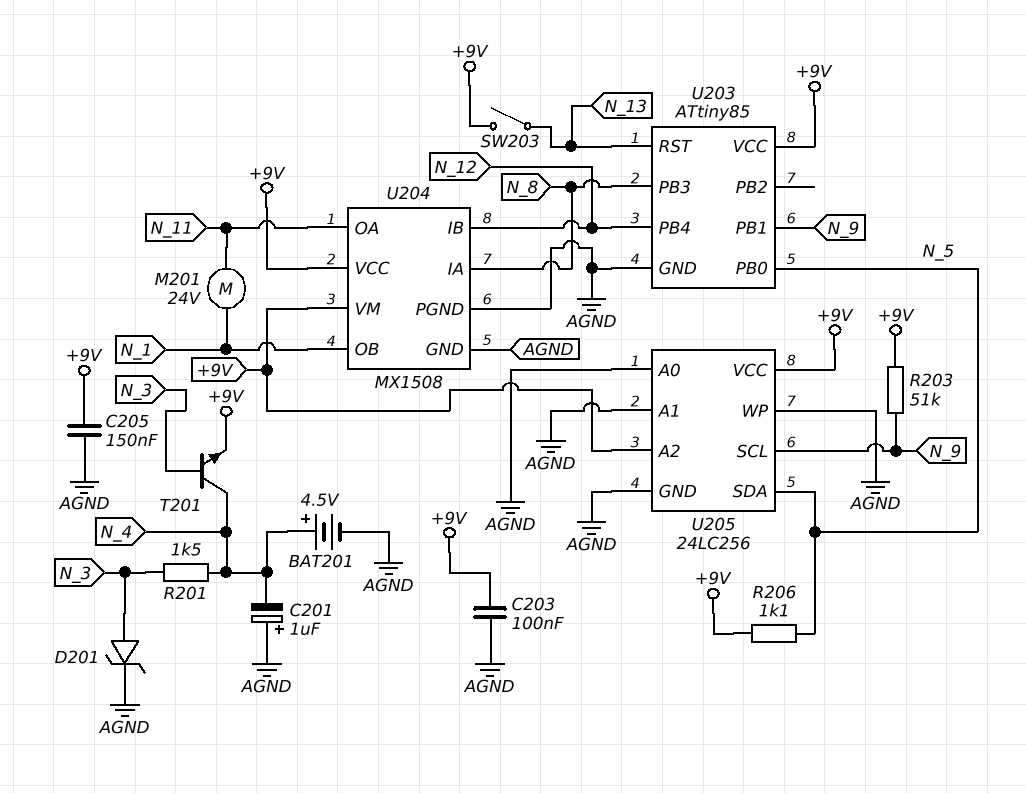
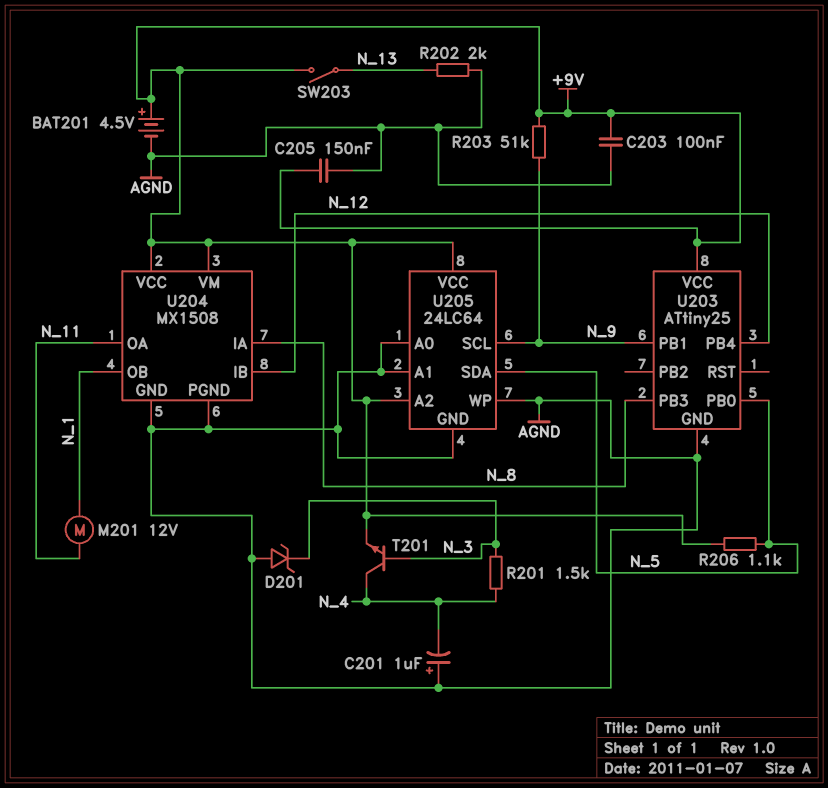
BAT201: 4.5V (plus N_4, minus AGND) -> 4.5V (plus +9V, minus AGND)
D201: zener (A N_3, K AGND) -> zener (A AGND, K N_3)
M201: motor 24V (N_1, N_11) -> motor 12V (N_1, N_11)
R202: none -> 2k (AGND, N_13)
U203: ATtiny85 -> ATtiny25
U203 pin RST: N_13 -> none
U205: 24LC256 -> 24LC64

